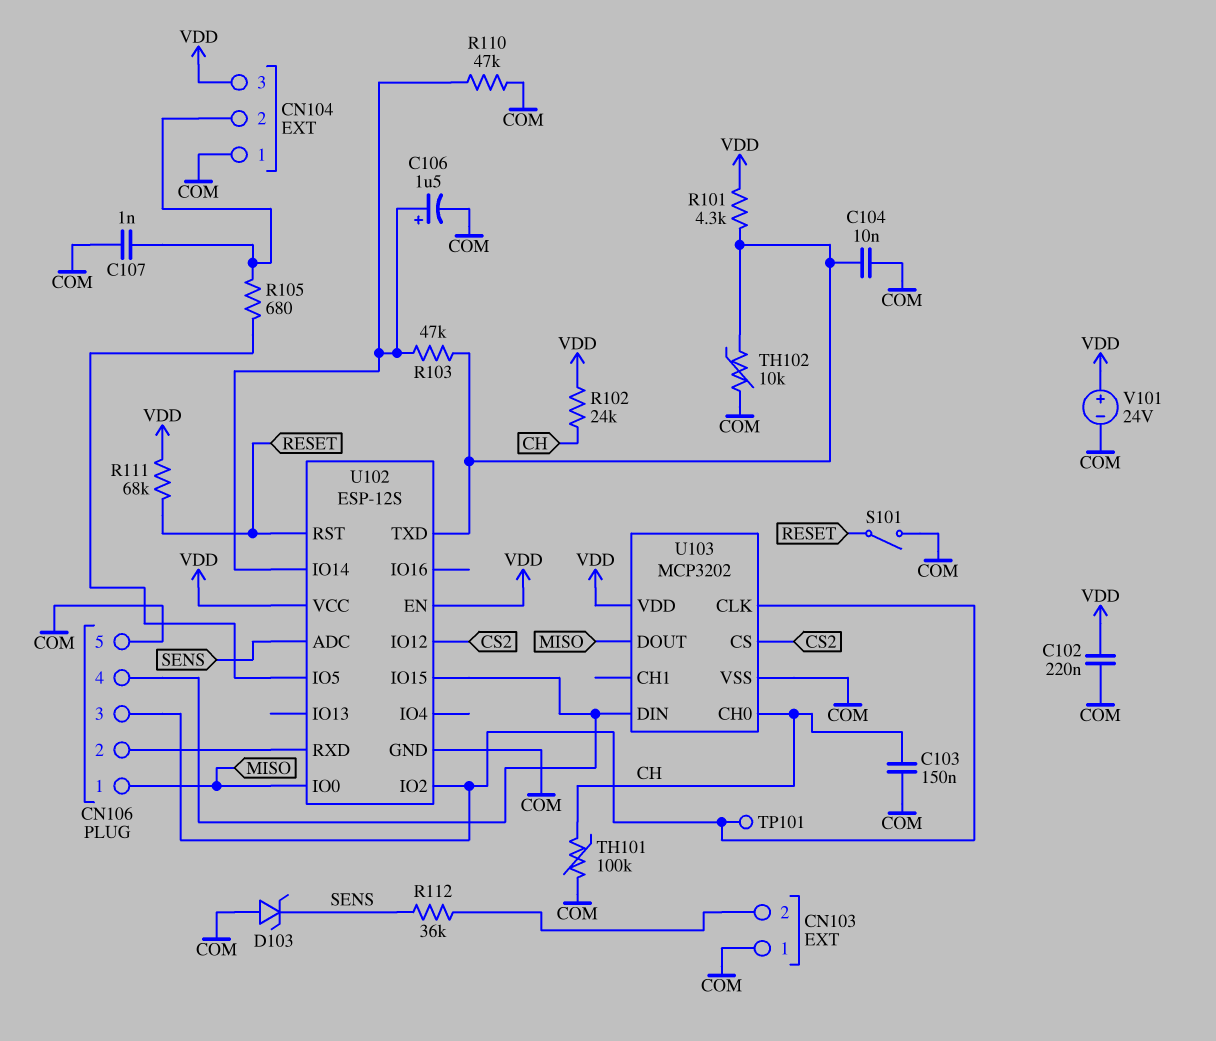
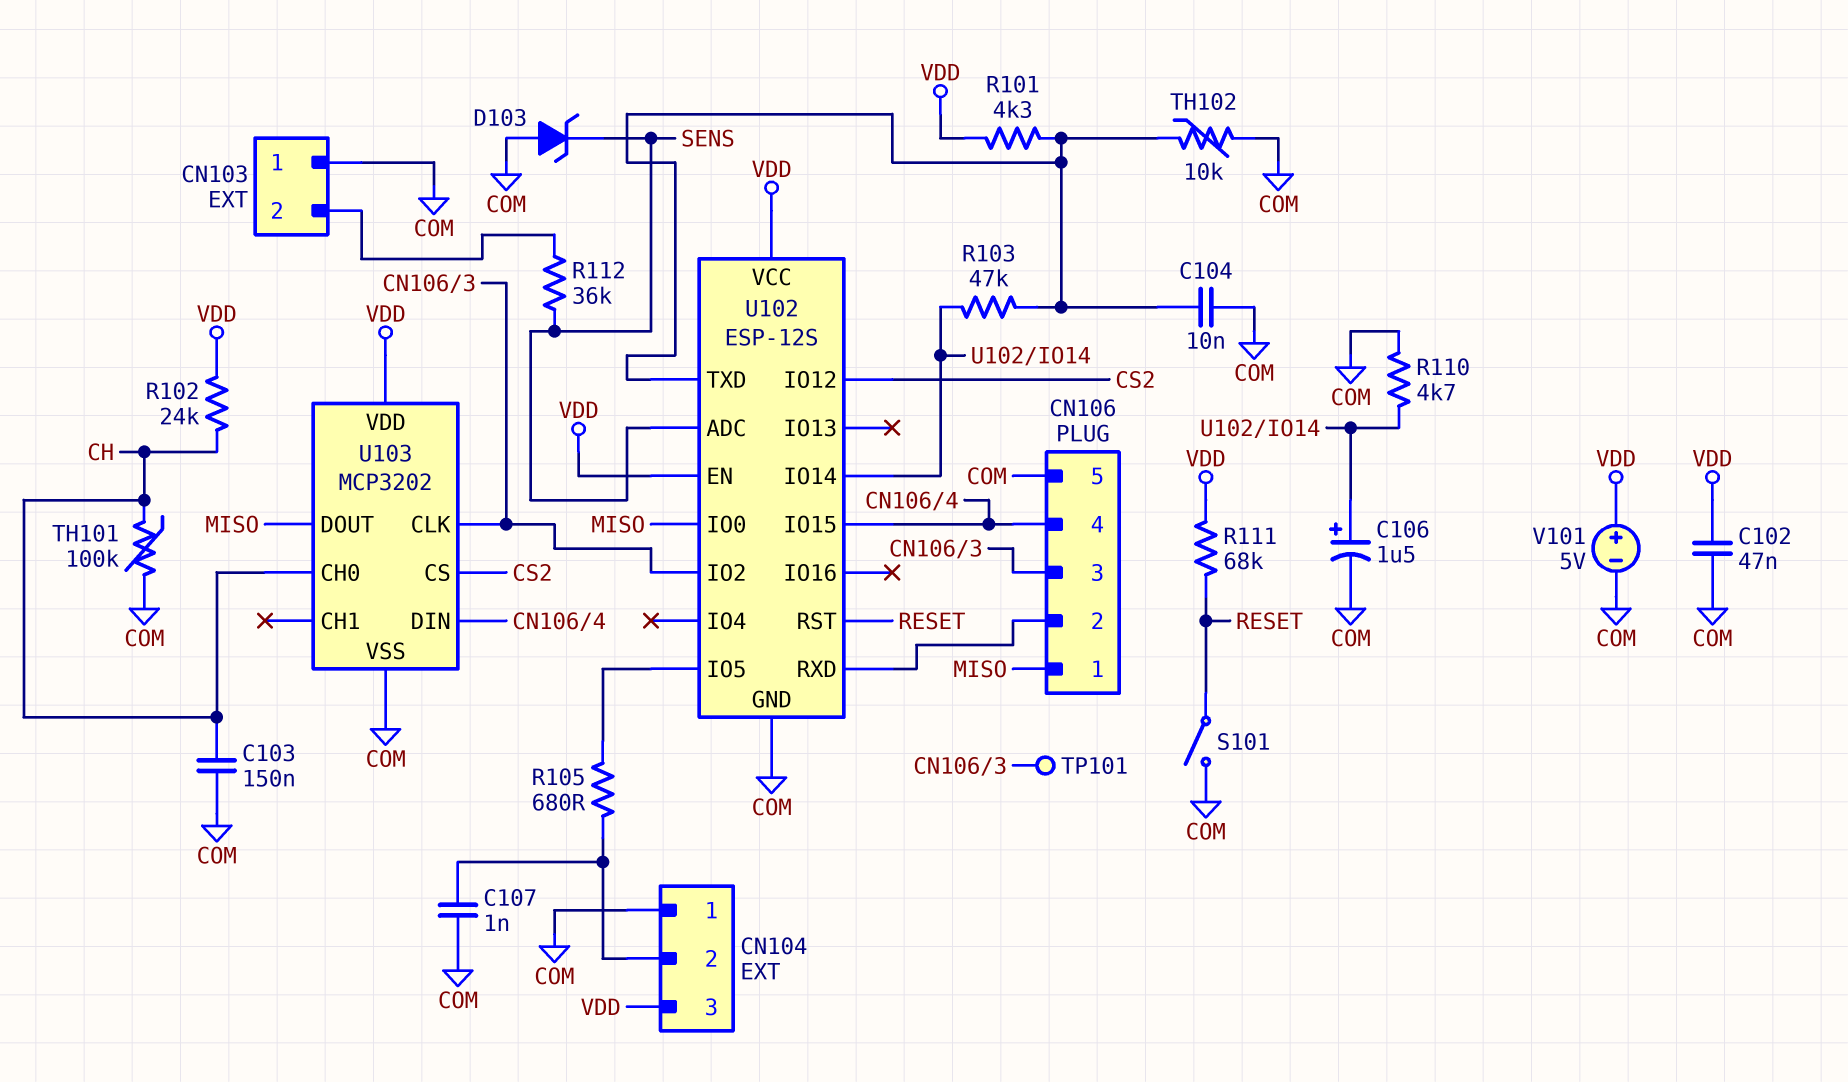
C102: 220nF (COM, VDD) -> 47nF (COM, VDD)
R110: 47k (COM, U102/IO14) -> 4.7k (COM, U102/IO14)
V101: 24V (plus VDD, minus COM) -> 5V (plus VDD, minus COM)

